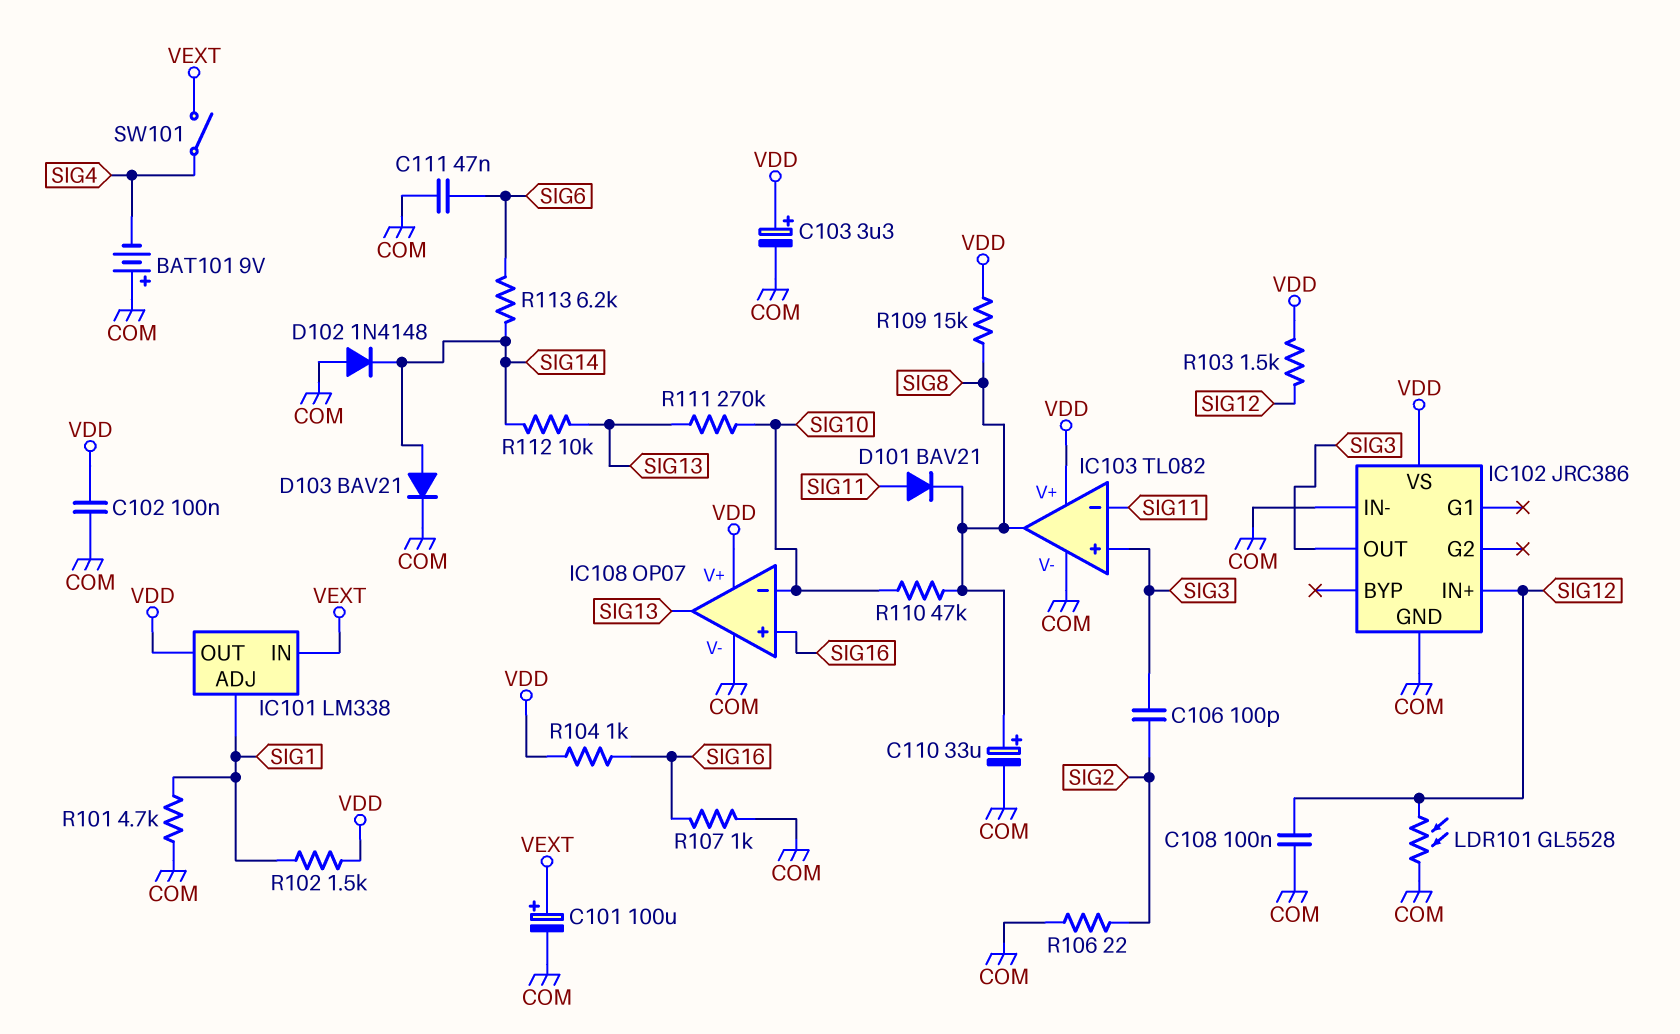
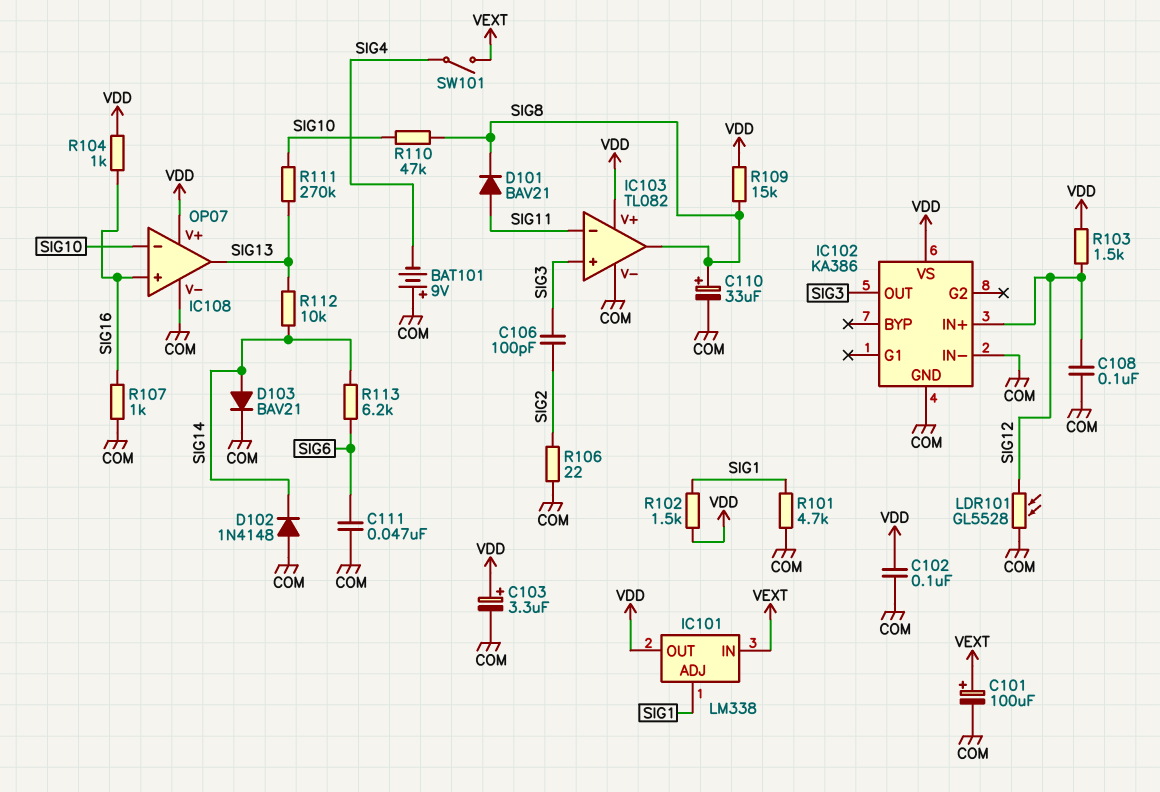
IC102: JRC386 -> KA386

